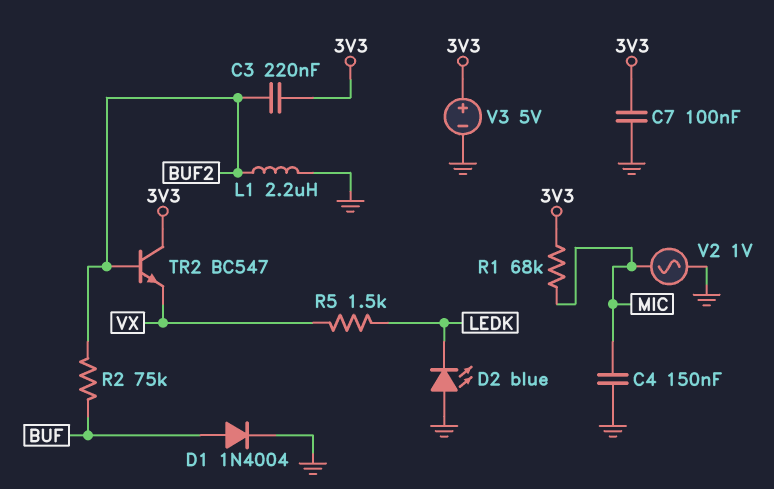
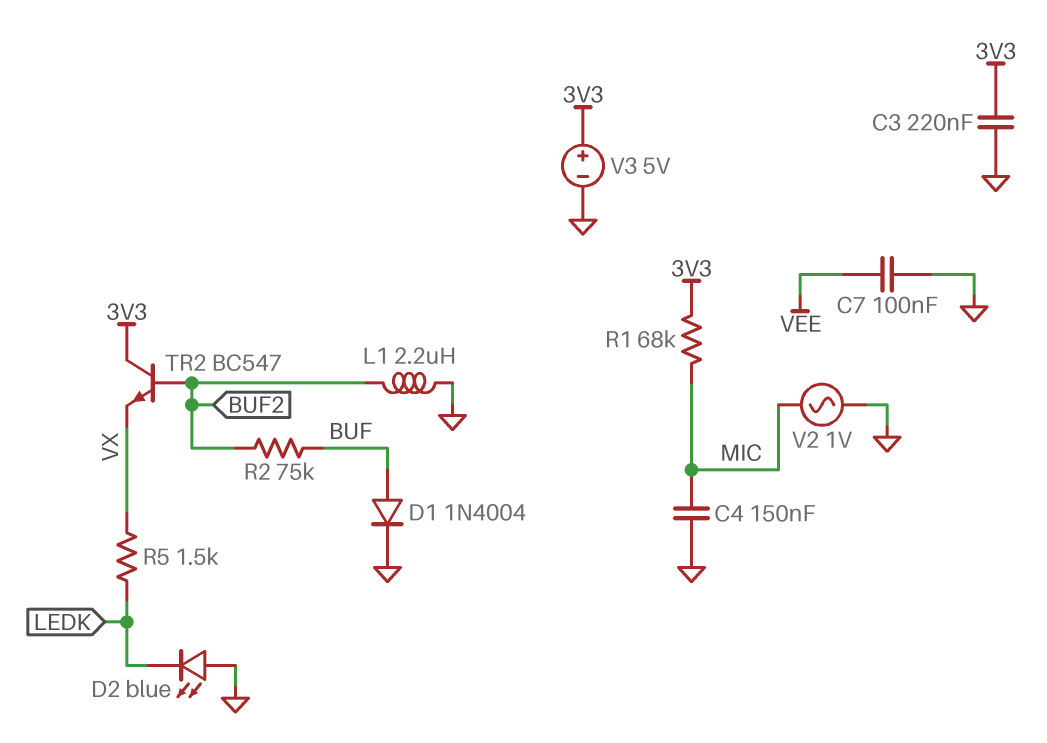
C3: 220nF (3V3, BUF2) -> 220nF (3V3, GND)
C7: 100nF (3V3, GND) -> 100nF (GND, VEE)

